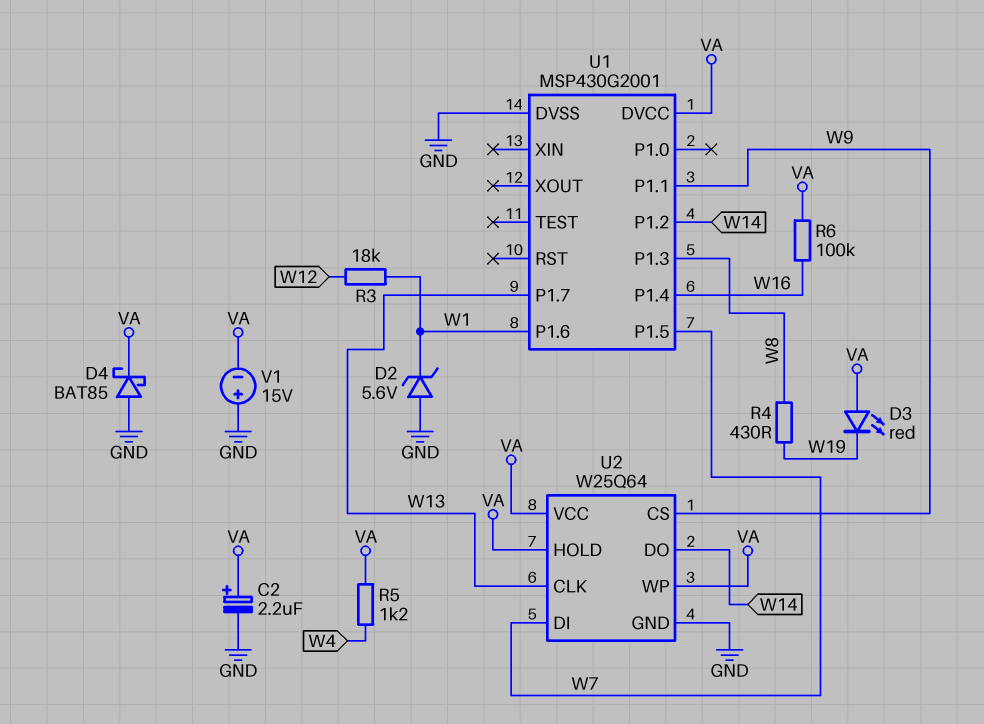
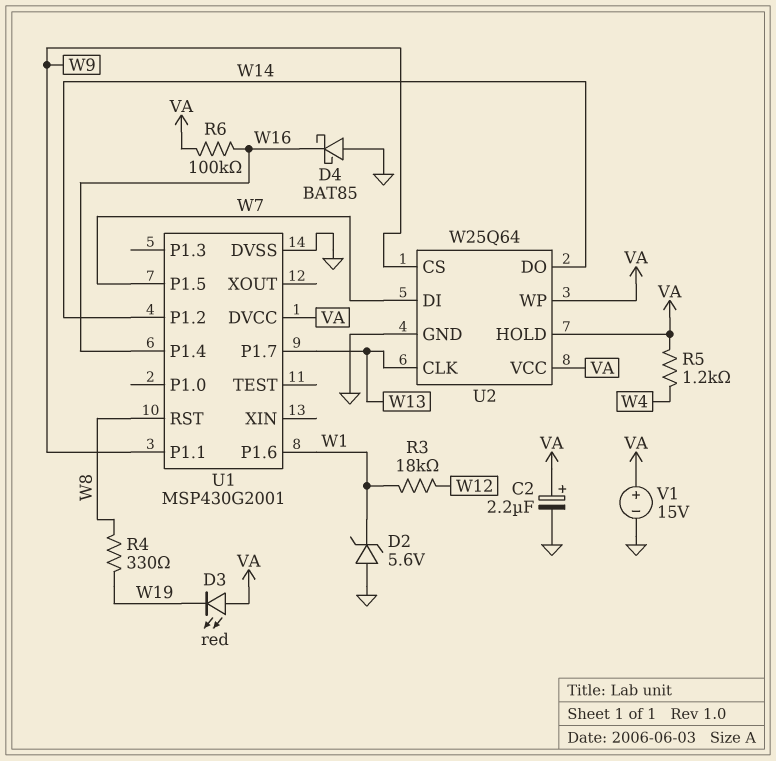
D4: schottky BAT85 (A GND, K VA) -> schottky BAT85 (A GND, K W16)
R4: 430 (W8, W19) -> 330 (W8, W19)
U1 pin P1.3: W8 -> none
U1 pin RST: none -> W8
V1: 15V (plus GND, minus VA) -> 15V (plus VA, minus GND)

